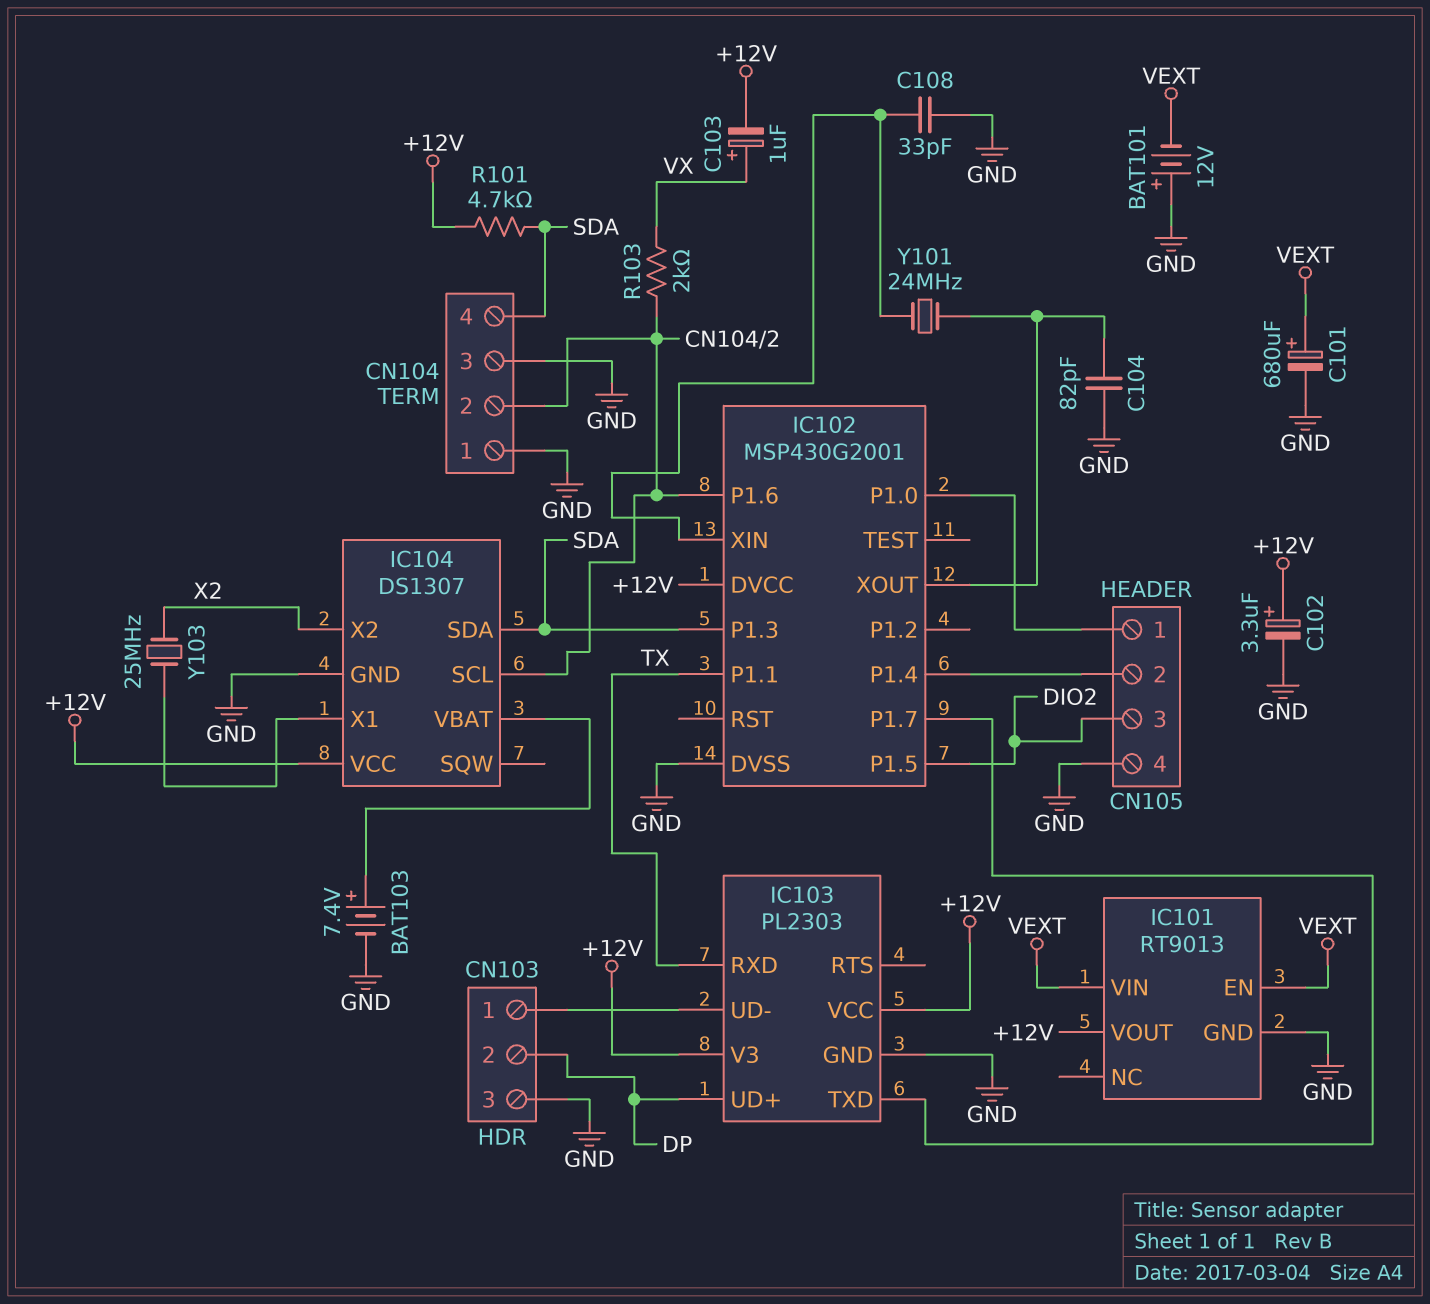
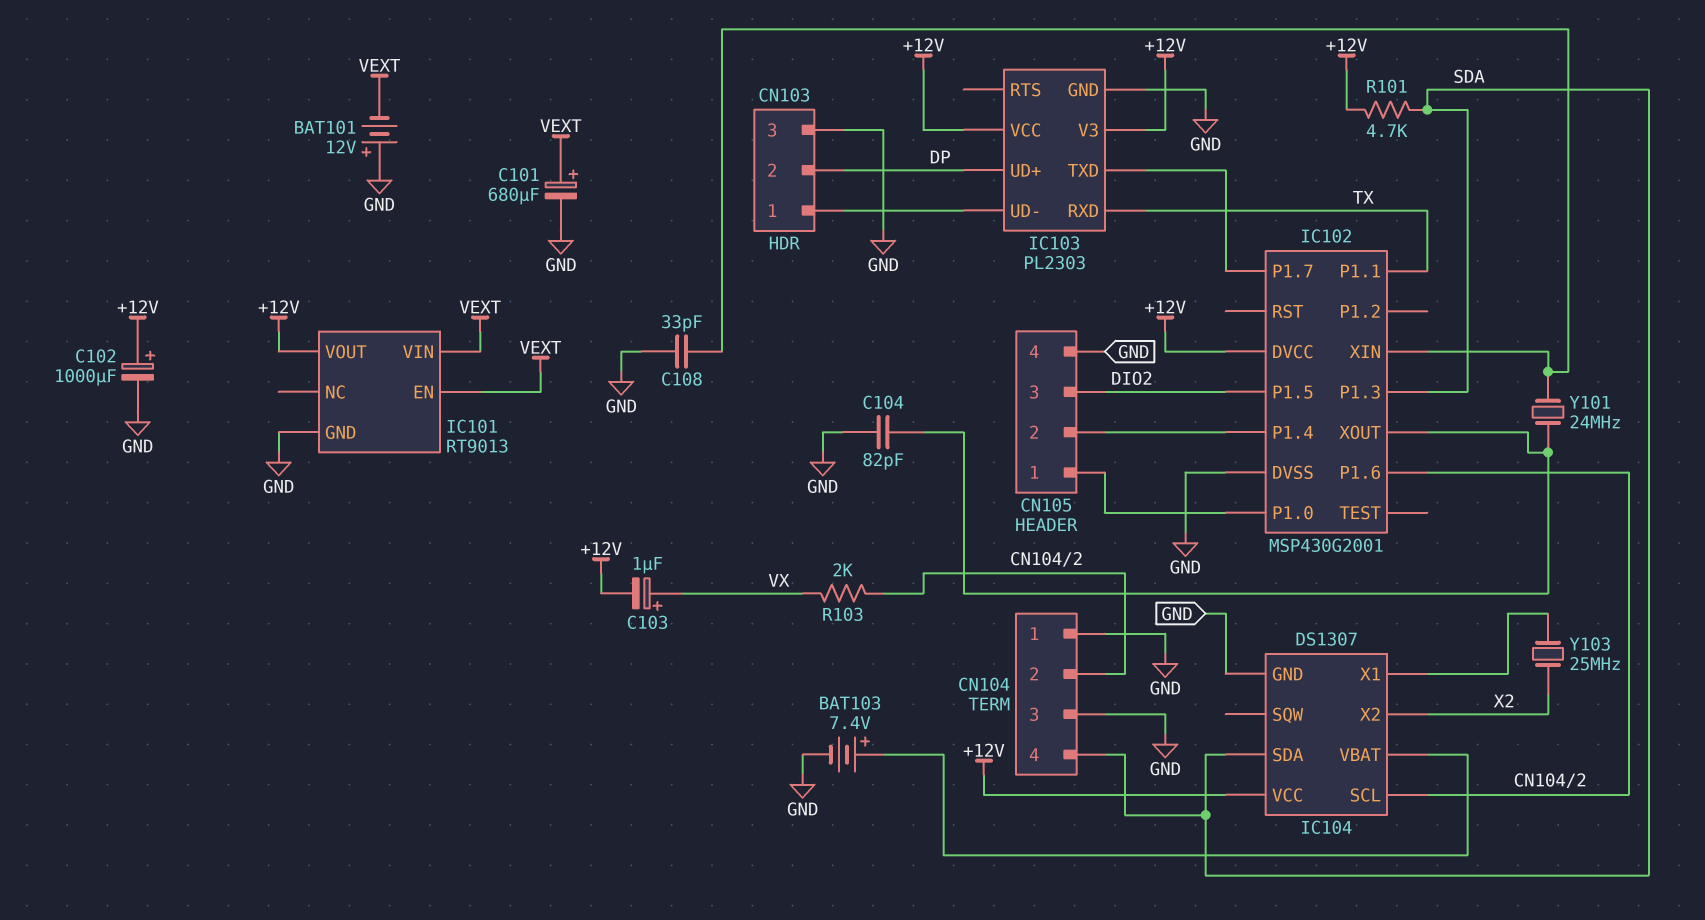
C102: 3.3uF (plus +12V, minus GND) -> 1000uF (plus +12V, minus GND)

